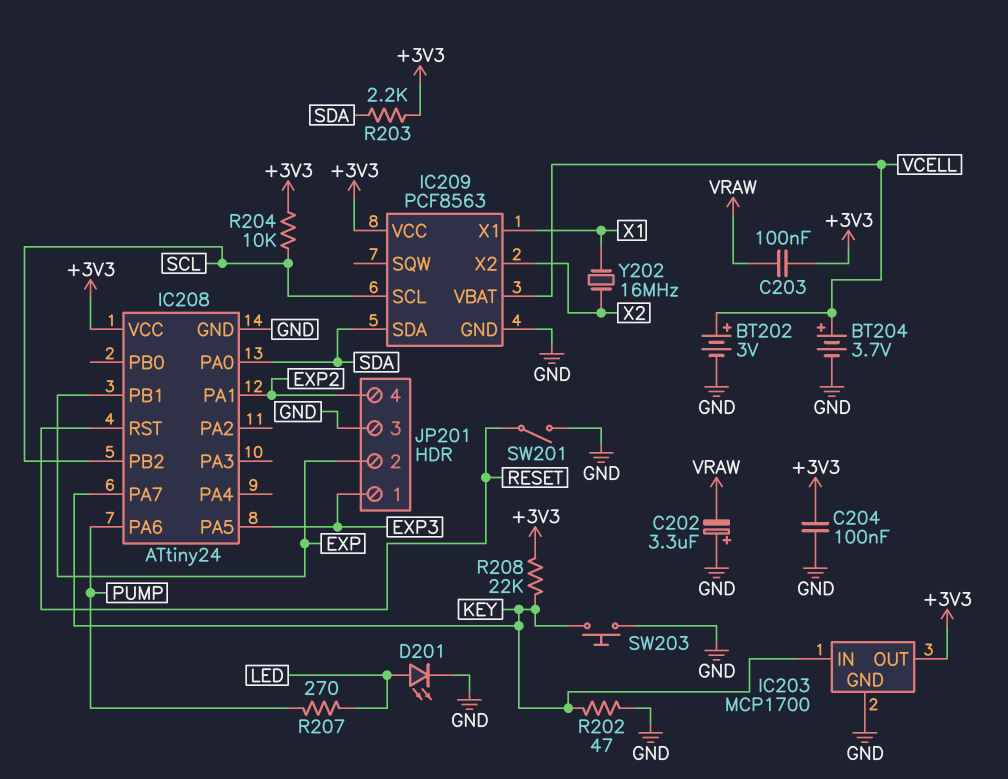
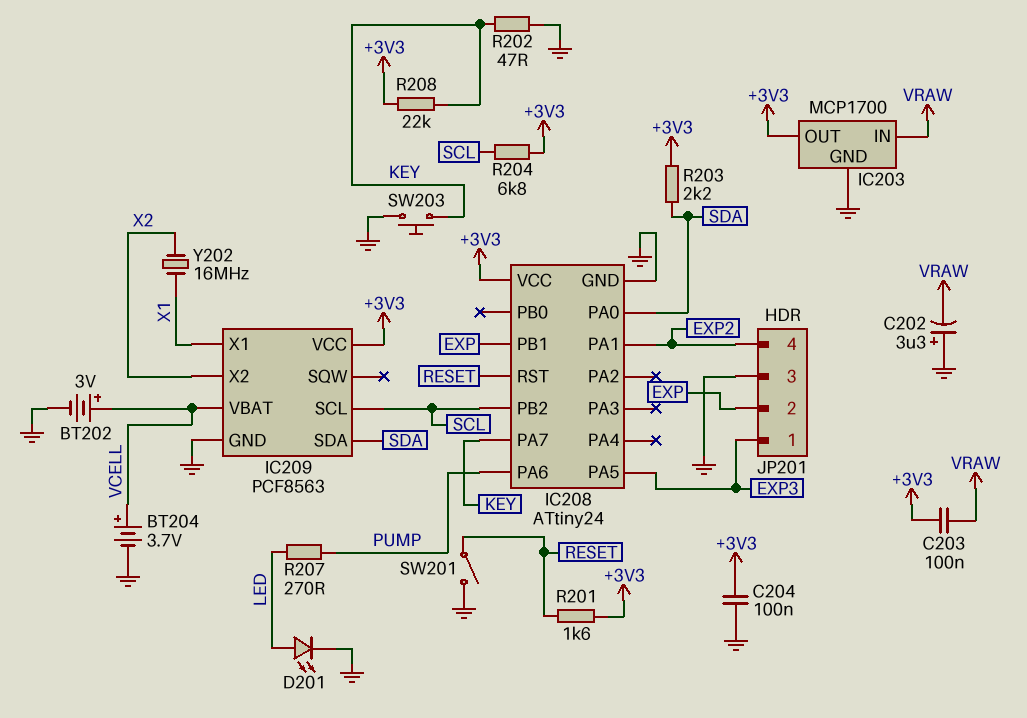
IC203 pin IN: KEY -> VRAW
R201: none -> 1.6k (+3V3, RESET)
R204: 10k (+3V3, SCL) -> 6.8k (+3V3, SCL)

